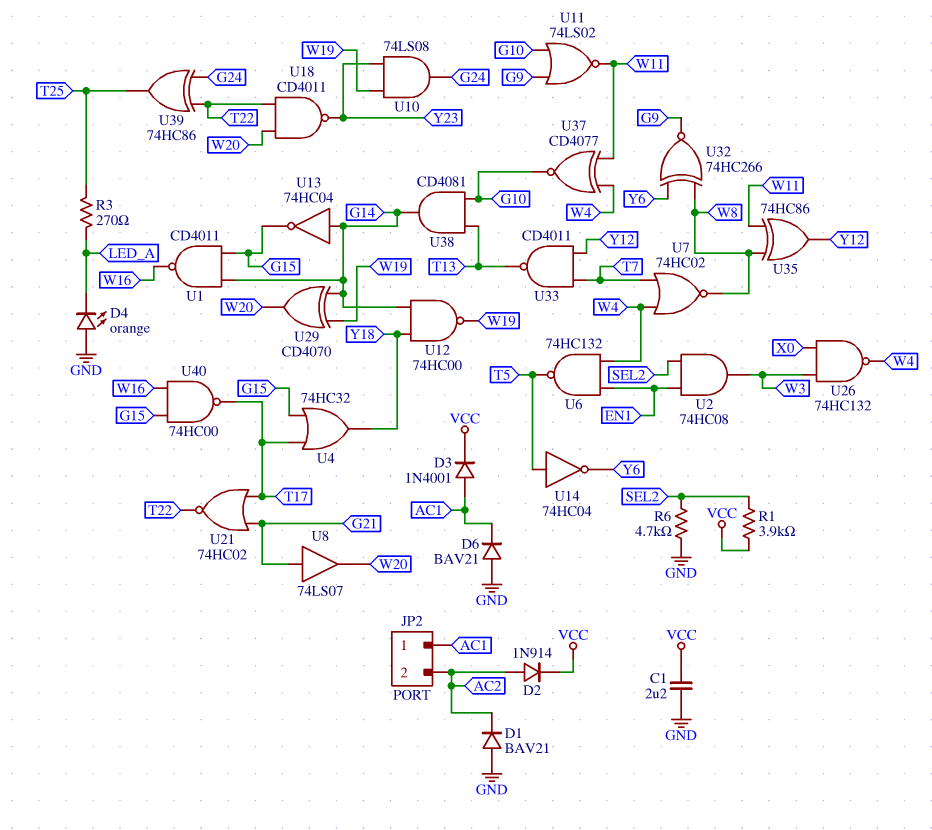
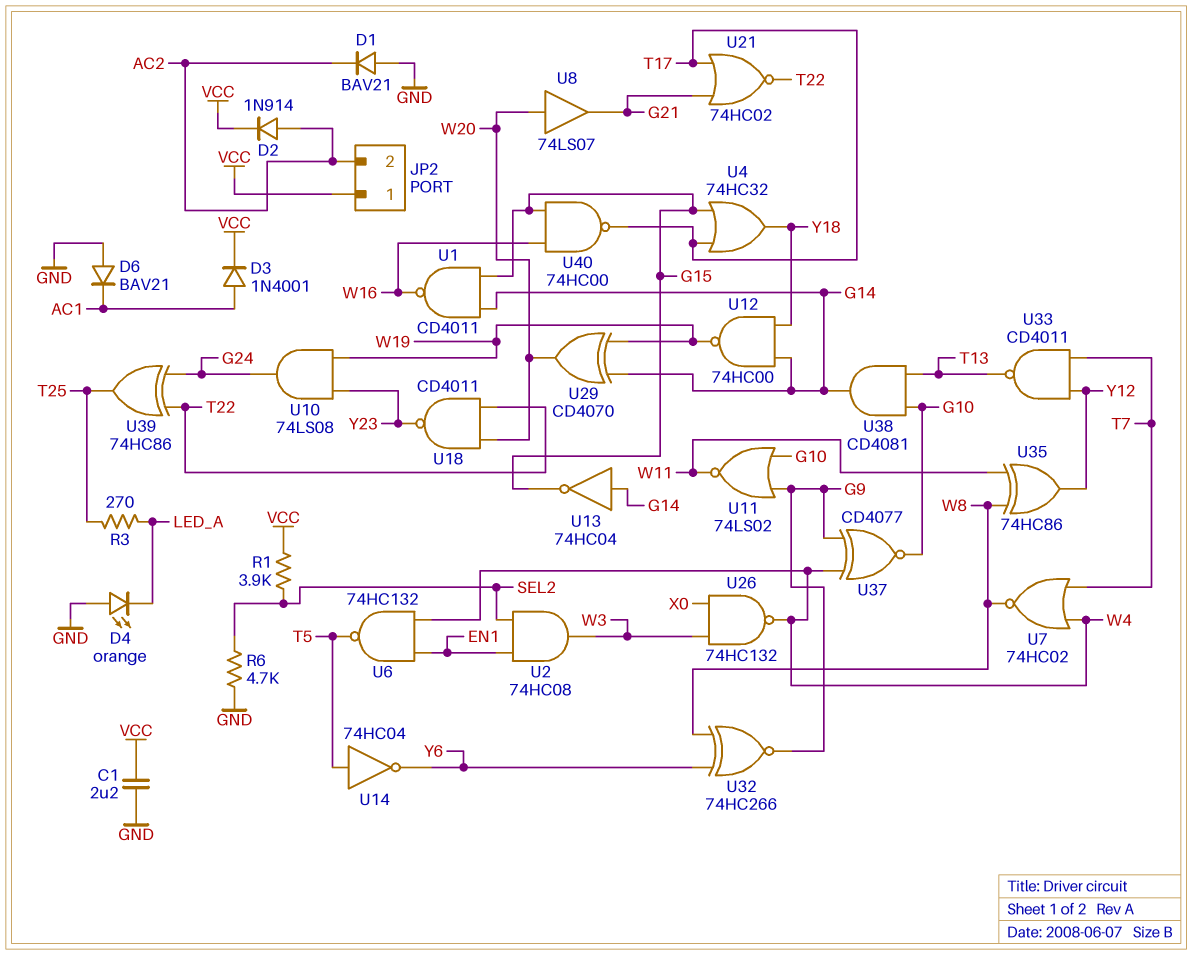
JP2 pin 1: AC1 -> VCC
U8: buffer 74LS07 (in G21, out W20) -> buffer 74LS07 (in W20, out G21)
U37: XNOR CD4077 (in W4, in W11, out G10) -> XNOR CD4077 (in G9, in W4, out G10)

